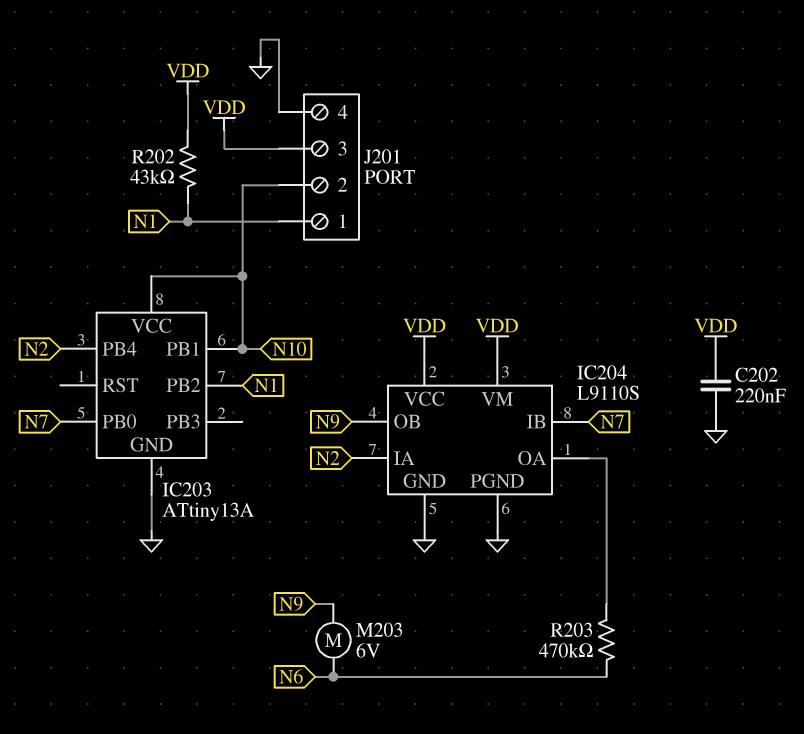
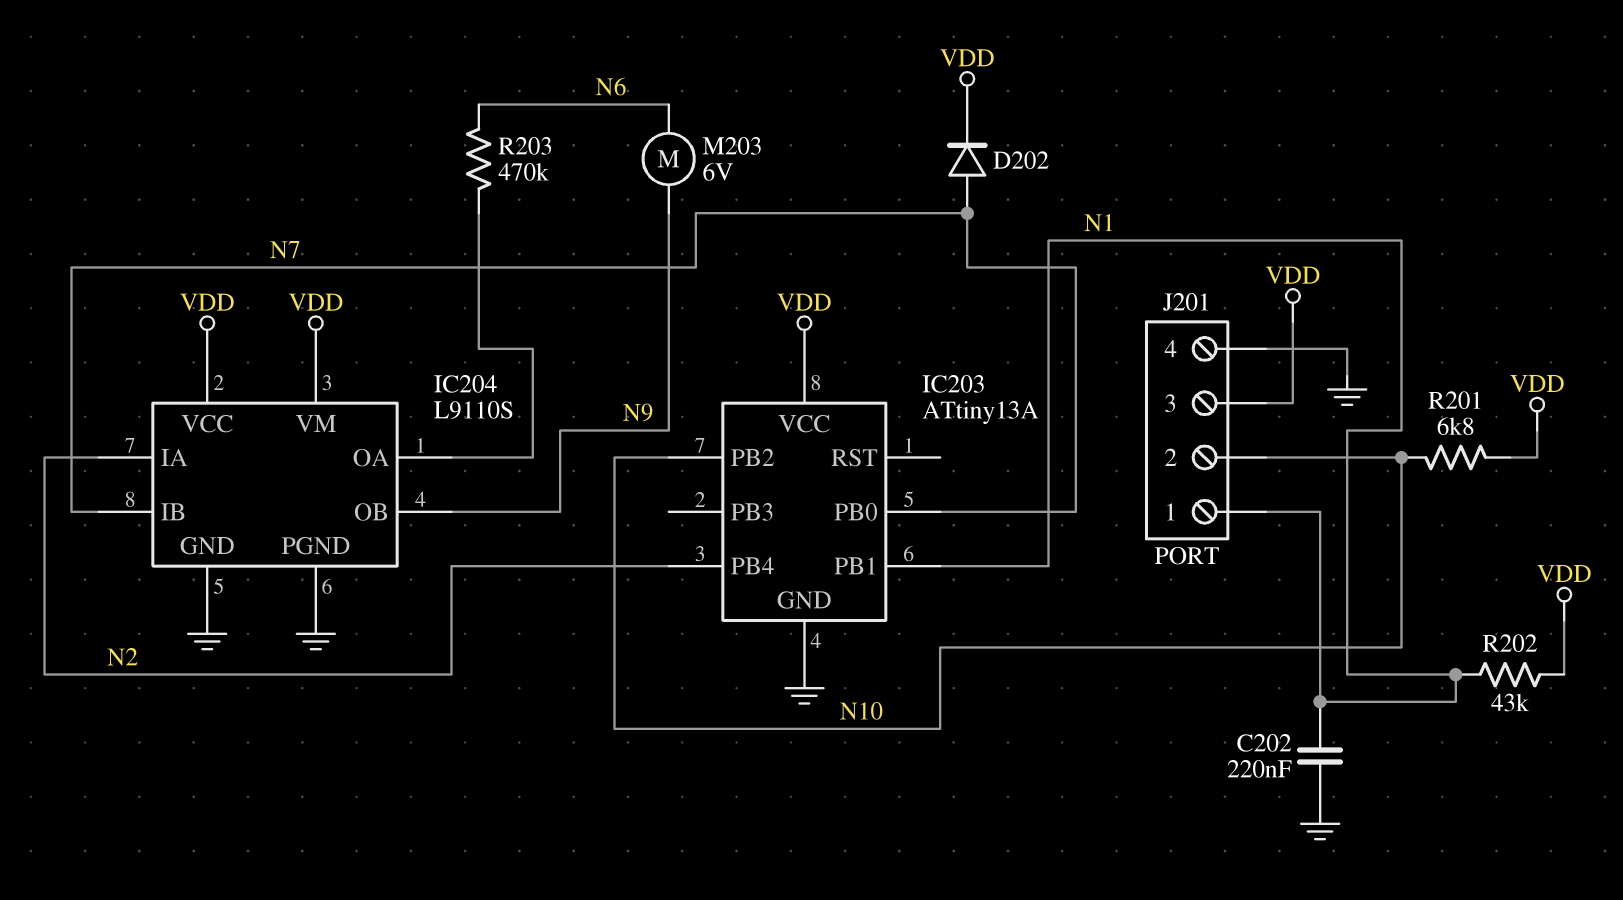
C202: 220nF (GND, VDD) -> 220nF (GND, N1)
D202: none -> diode (A N7, K VDD)
IC203 pin PB1: N10 -> N1
IC203 pin PB2: N1 -> N10
IC203 pin VCC: N10 -> VDD
R201: none -> 6.8k (N10, VDD)

